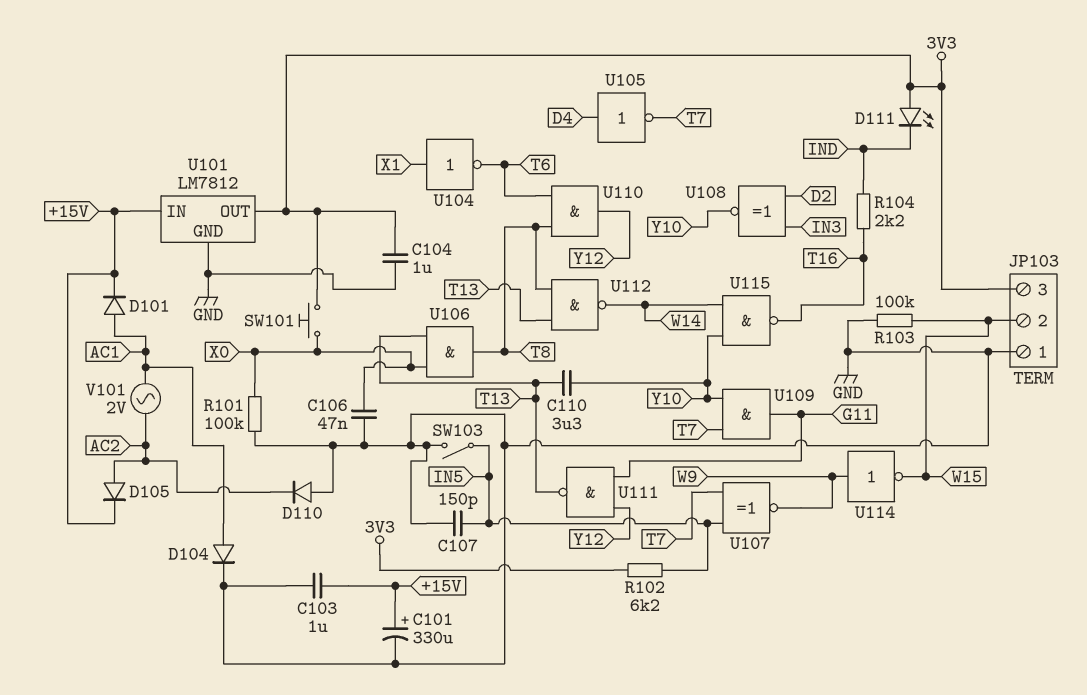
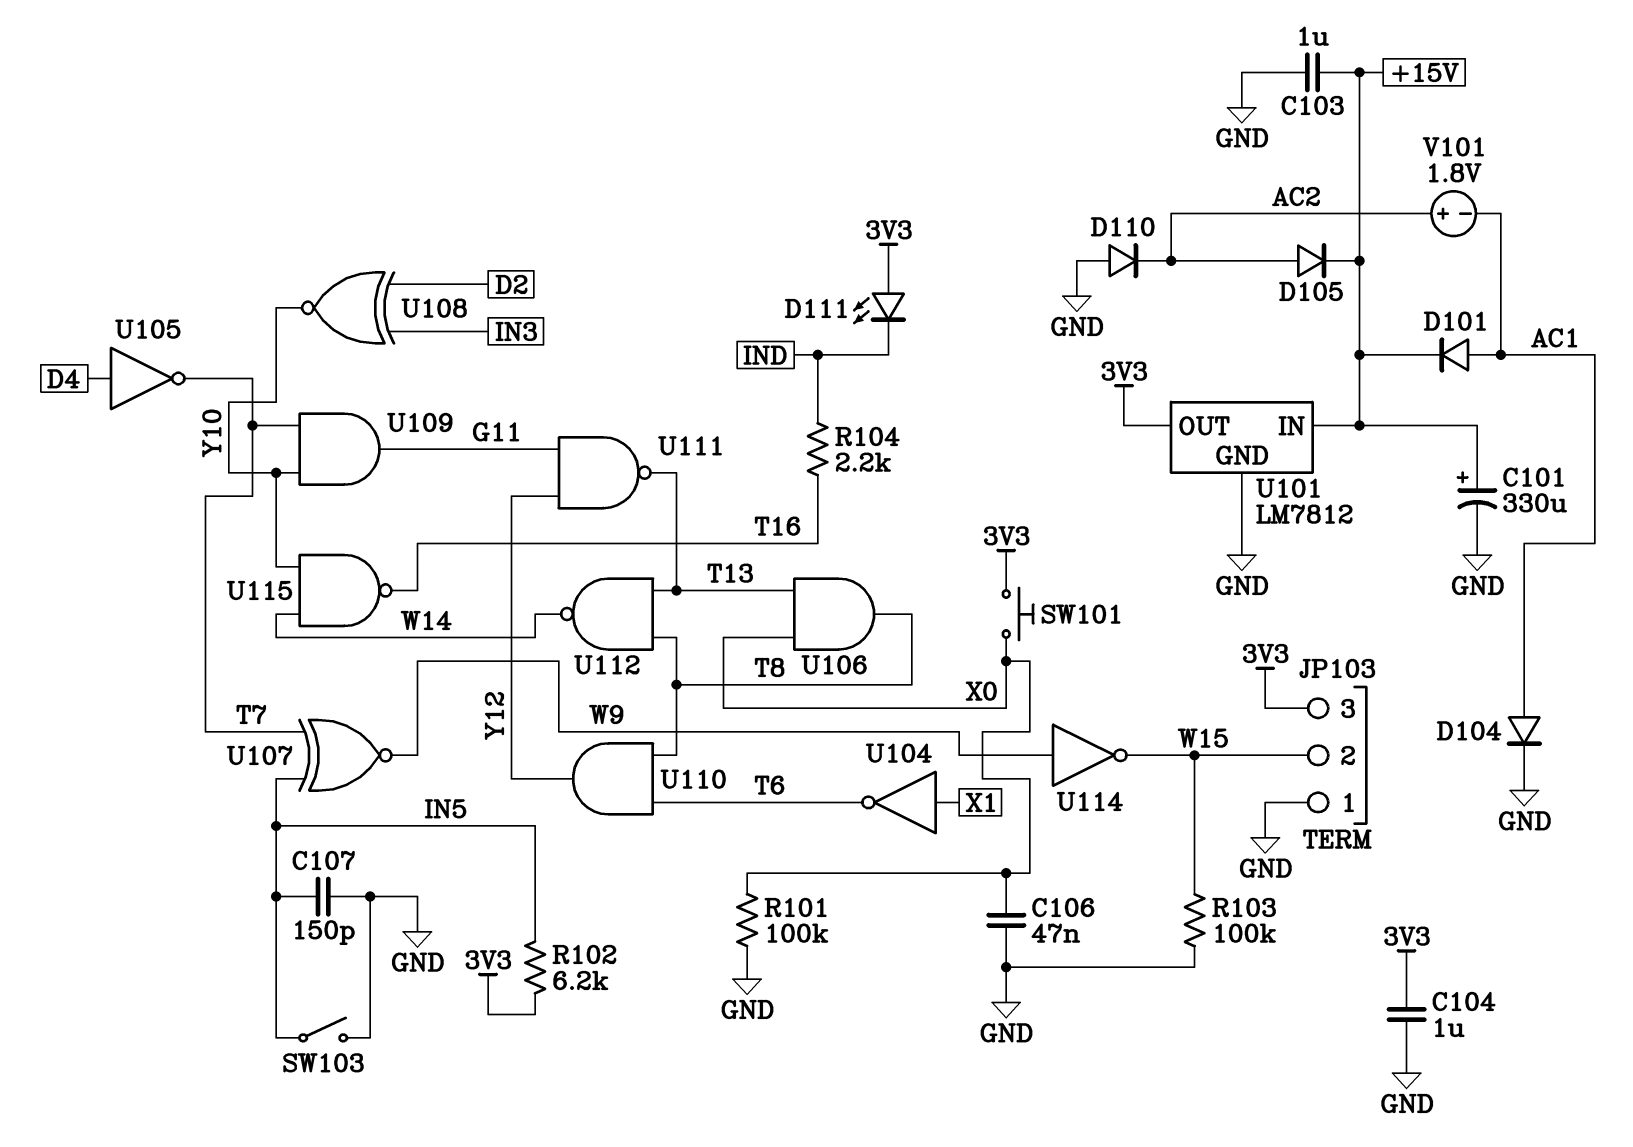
C110: 3.3uF (T13, Y10) -> none
V101: AC 2V (AC1, AC2) -> 1.8V (plus AC2, minus AC1)

